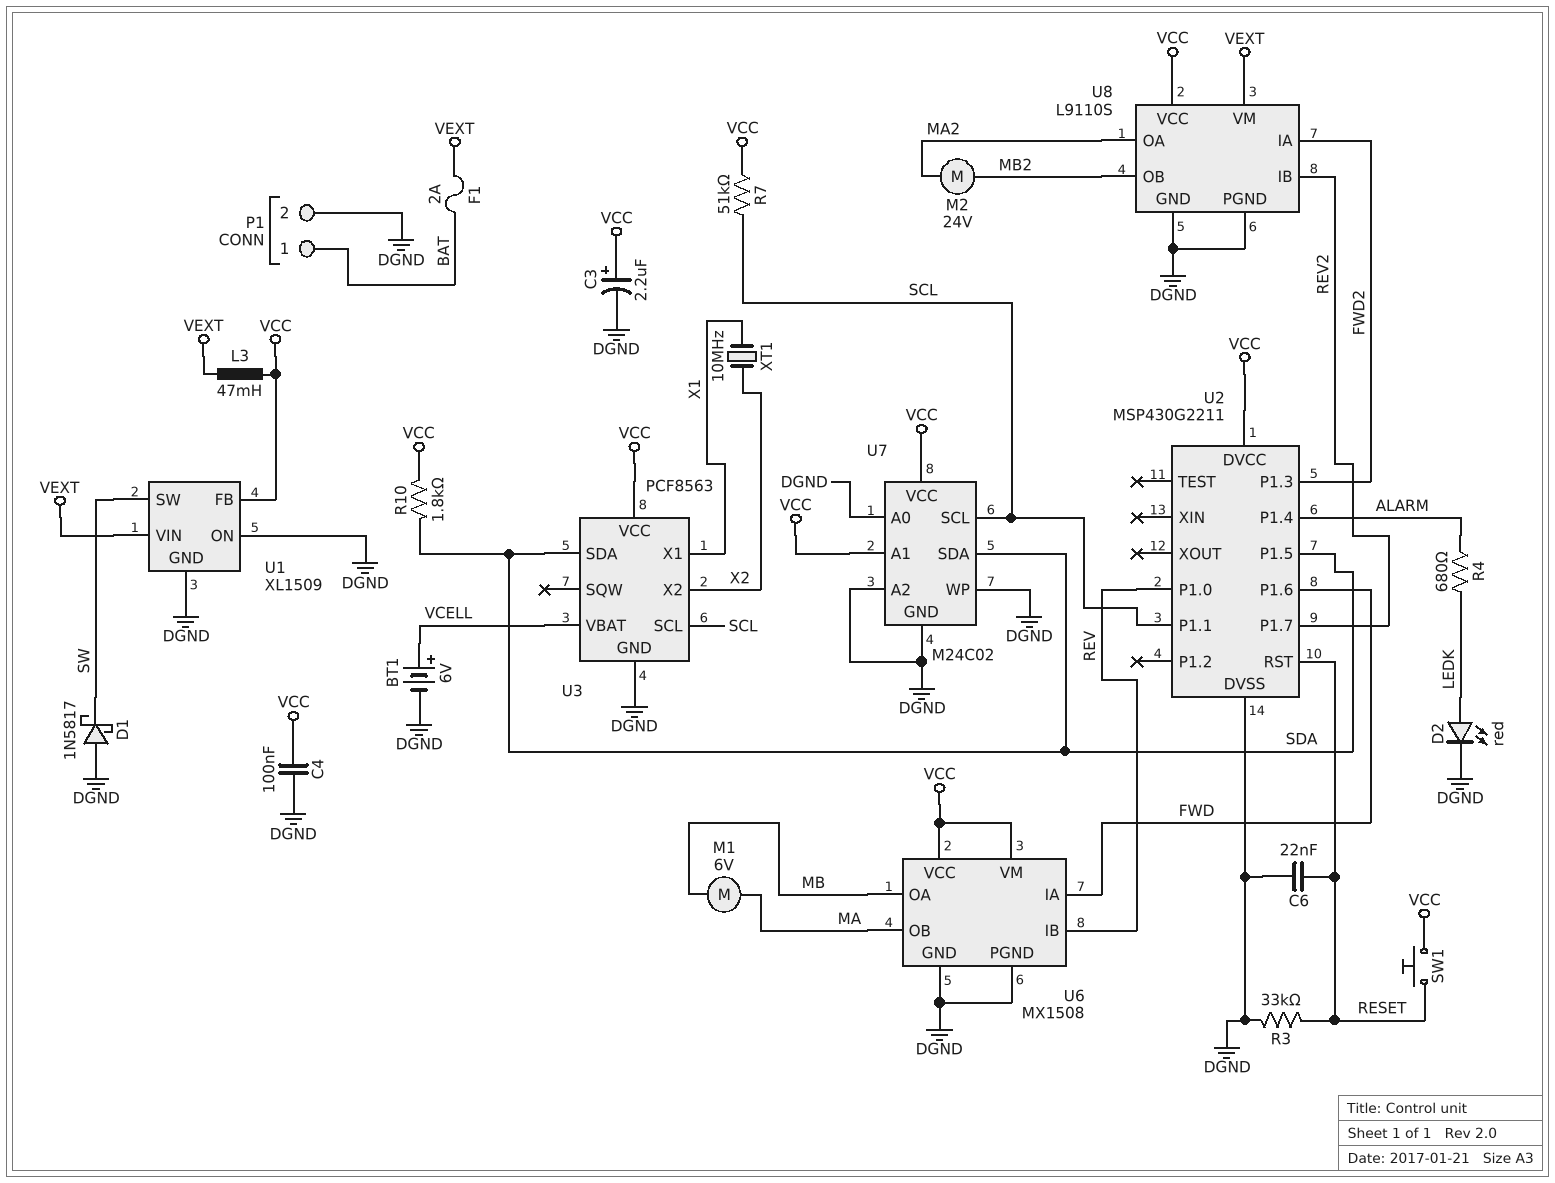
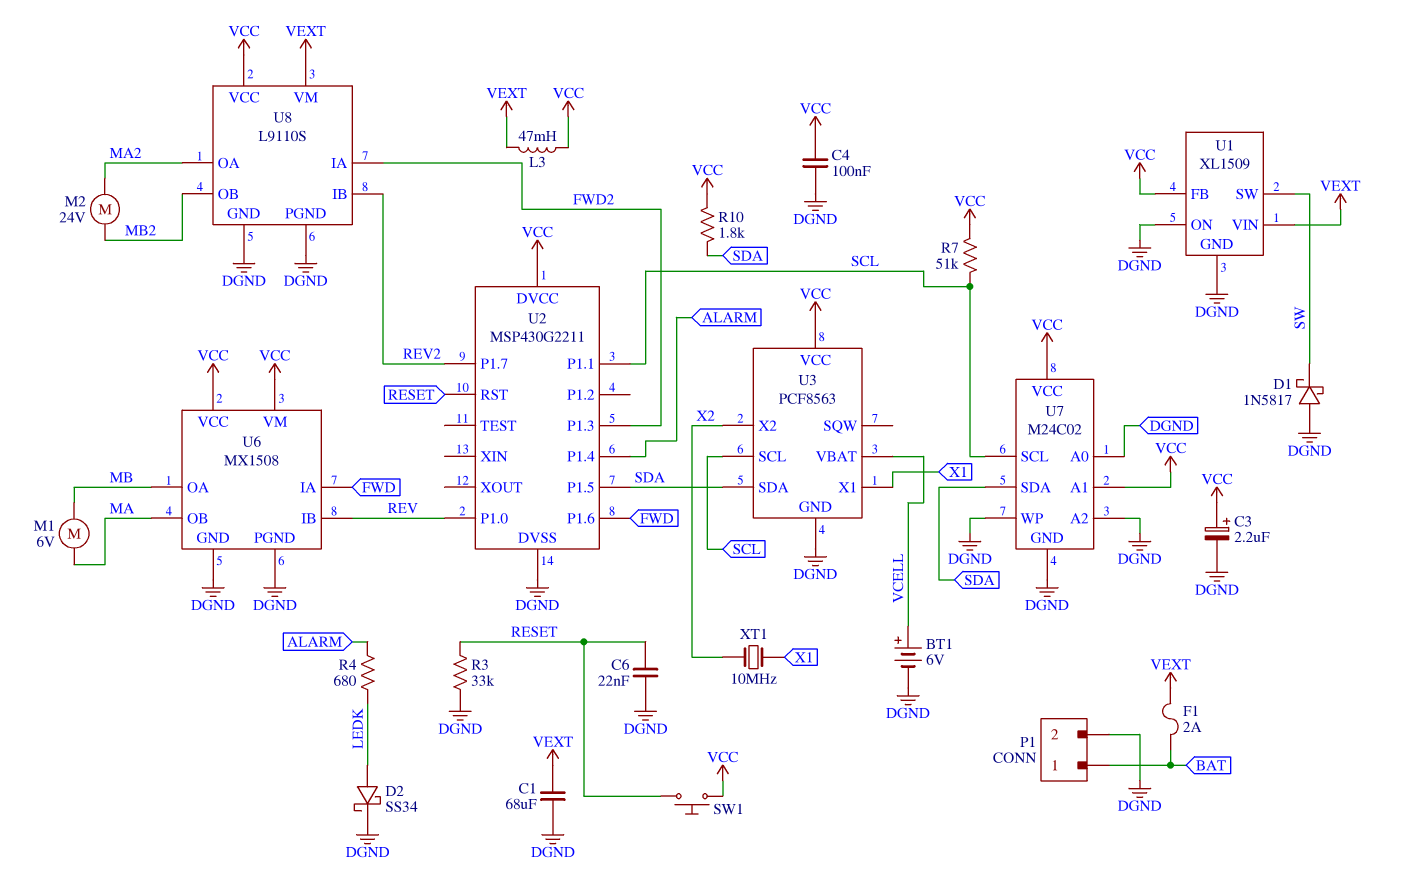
C1: none -> 68uF (DGND, VEXT)
D2: LED red (A LEDK, K DGND) -> schottky SS34 (A LEDK, K DGND)

